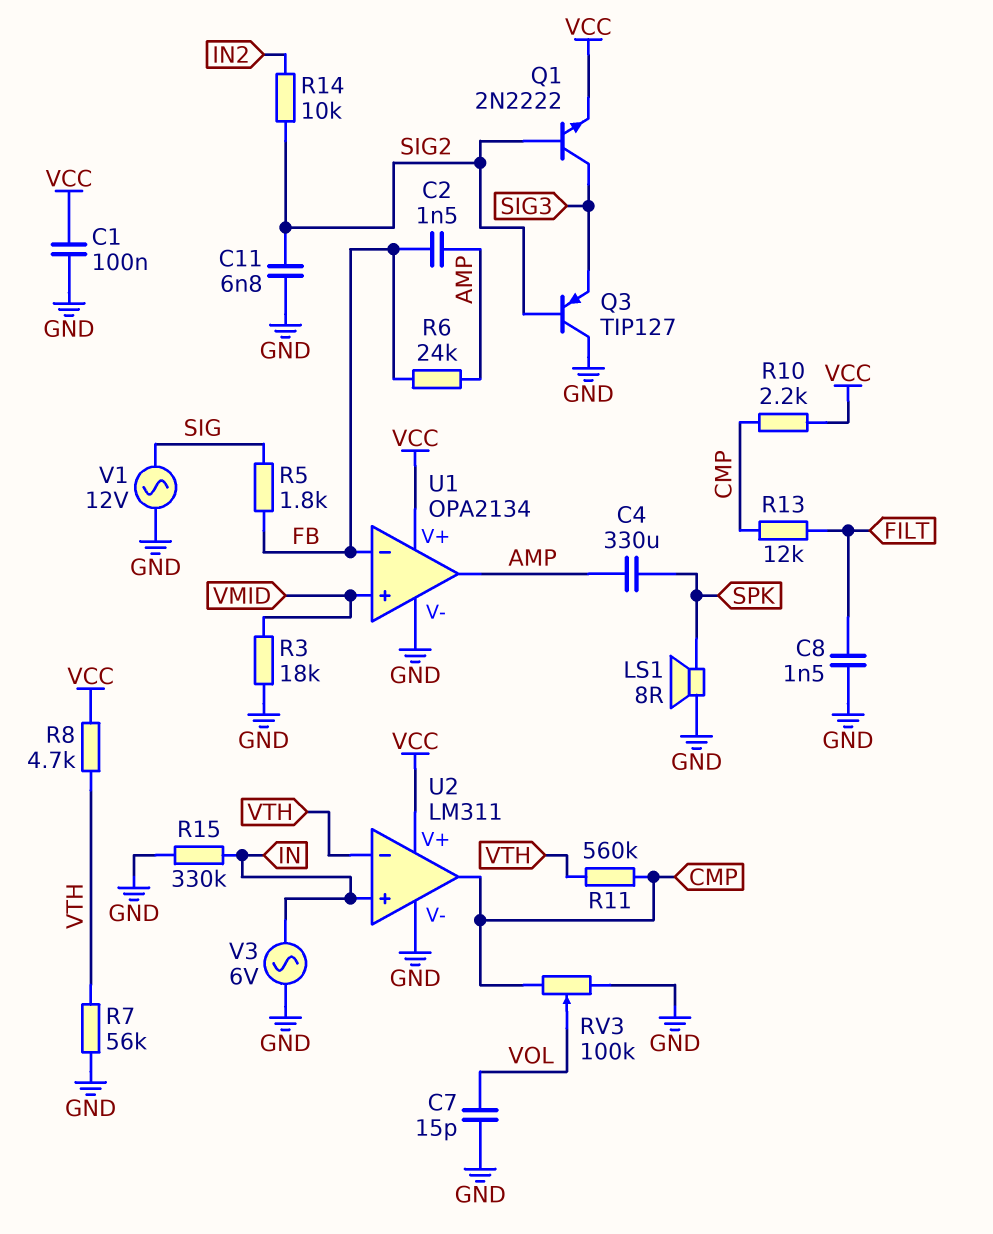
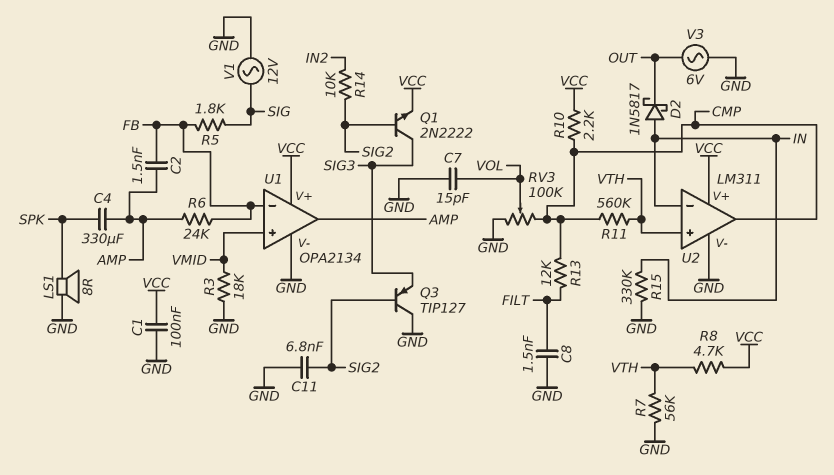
D2: none -> schottky 1N5817 (A IN, K OUT)
U2 pin in+: IN -> VTH
U2 pin in-: VTH -> IN
V3: AC 6V (GND, IN) -> AC 6V (GND, OUT)

